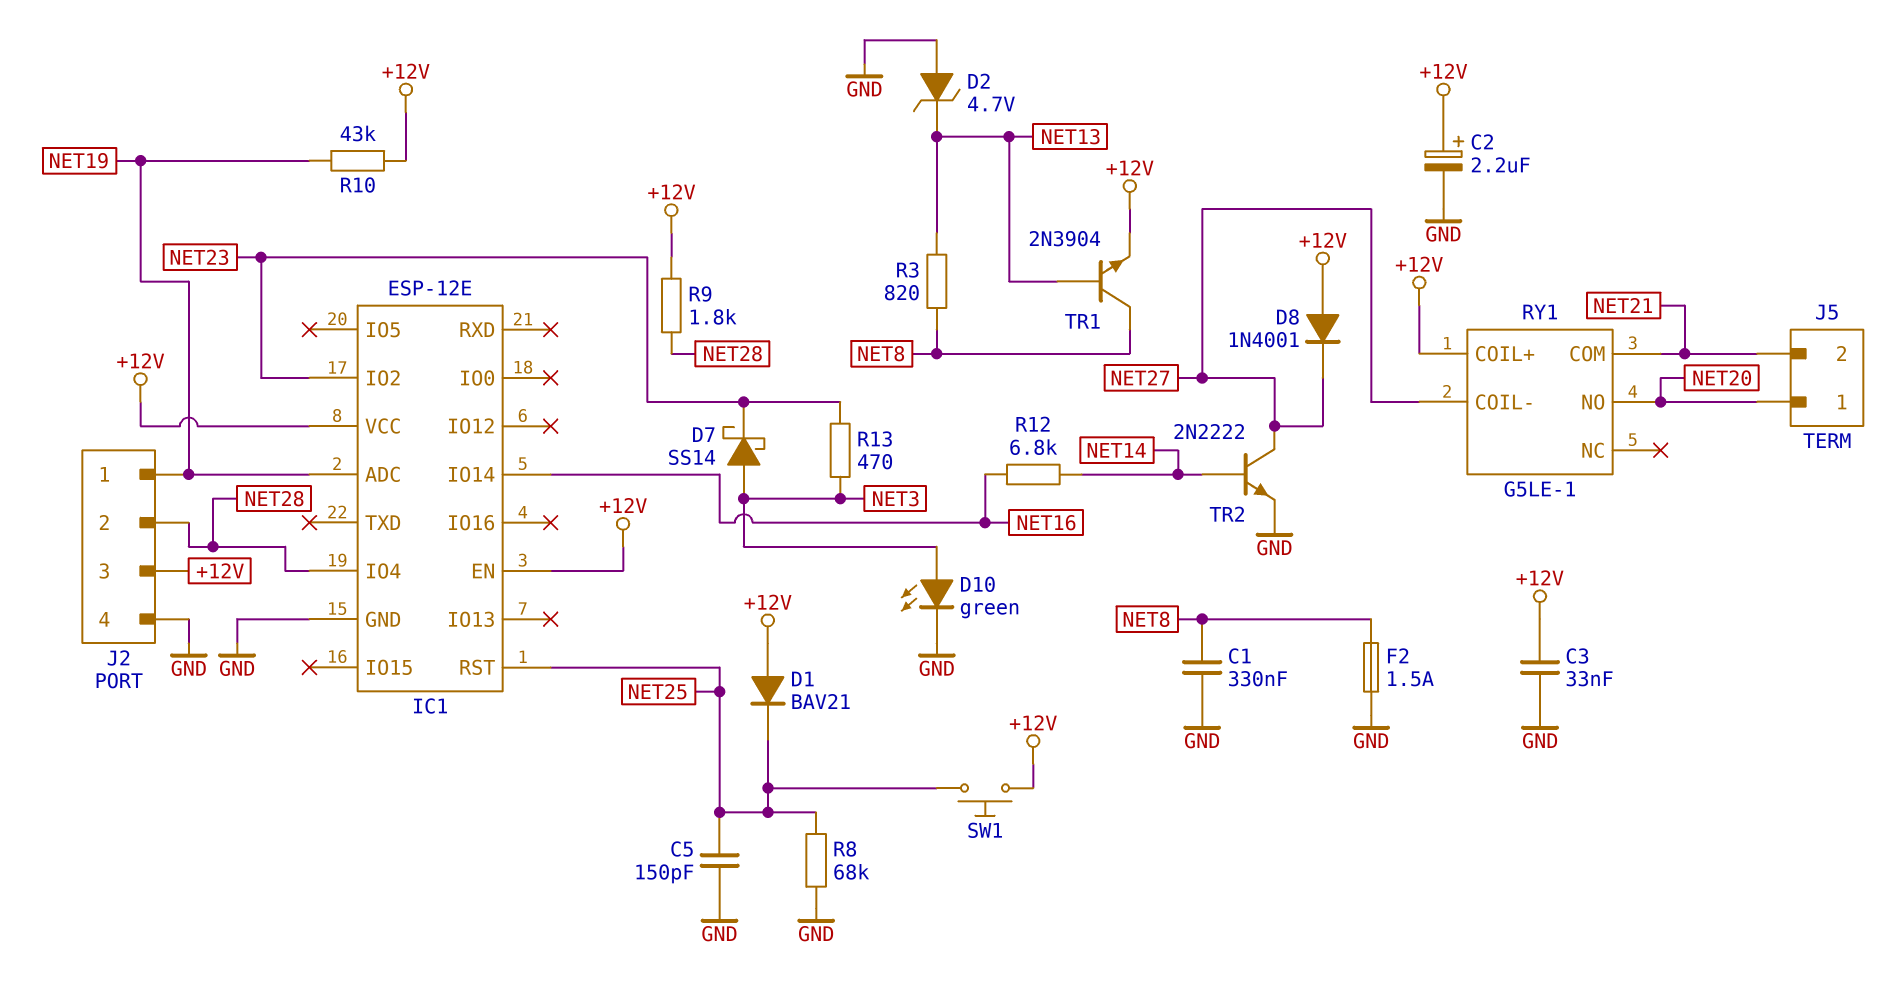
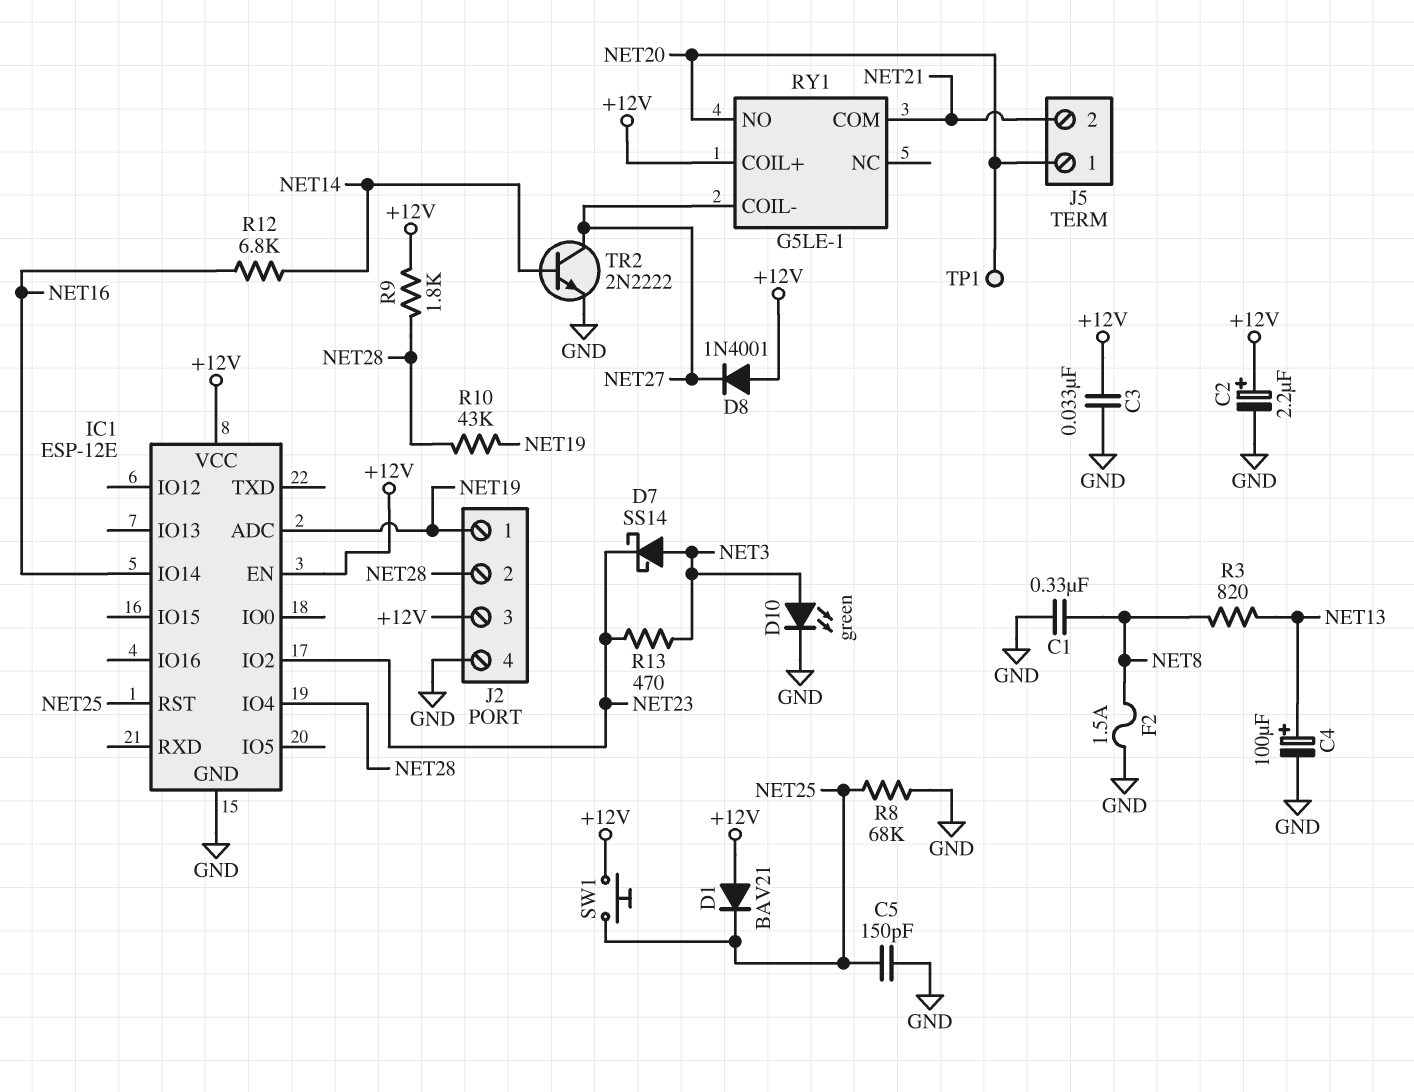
C4: none -> 100uF (plus NET13, minus GND)
D2: zener 4.7V (A GND, K NET13) -> none
R10: 43k (+12V, NET19) -> 43k (NET19, NET28)
TP1: none -> test point (NET20)
TR1: NPN 2N3904 (B NET13, C NET8, E +12V) -> none

